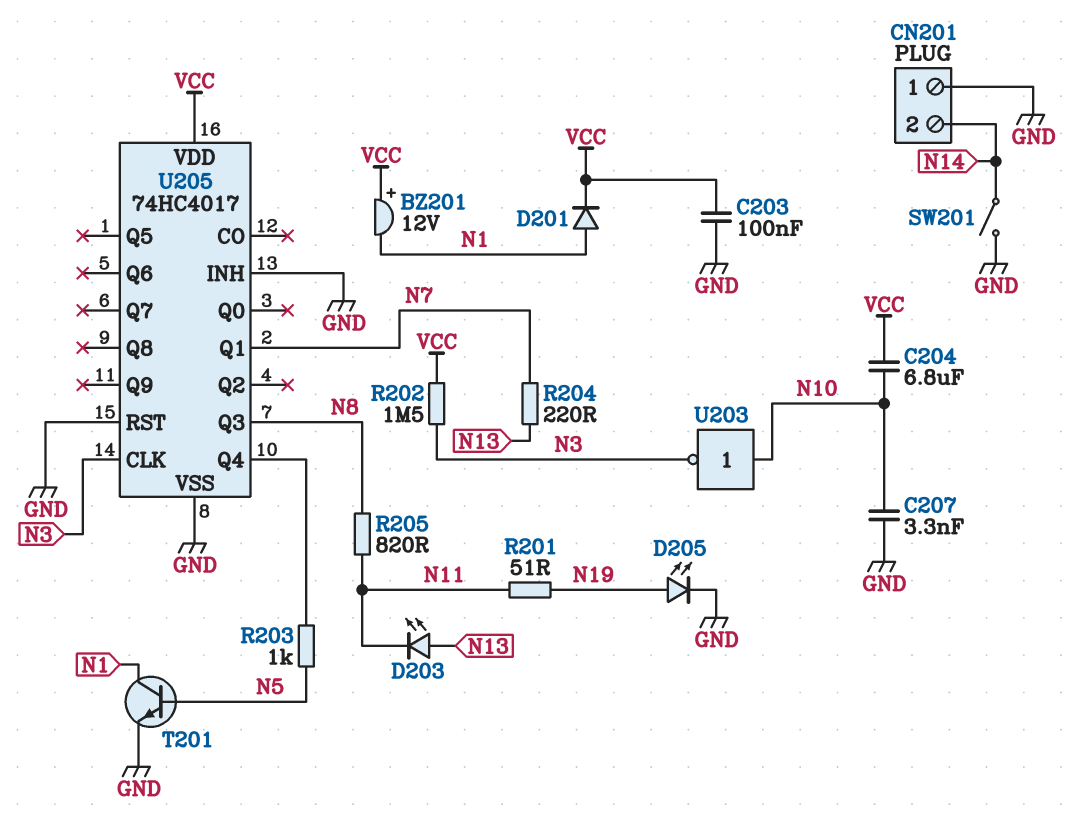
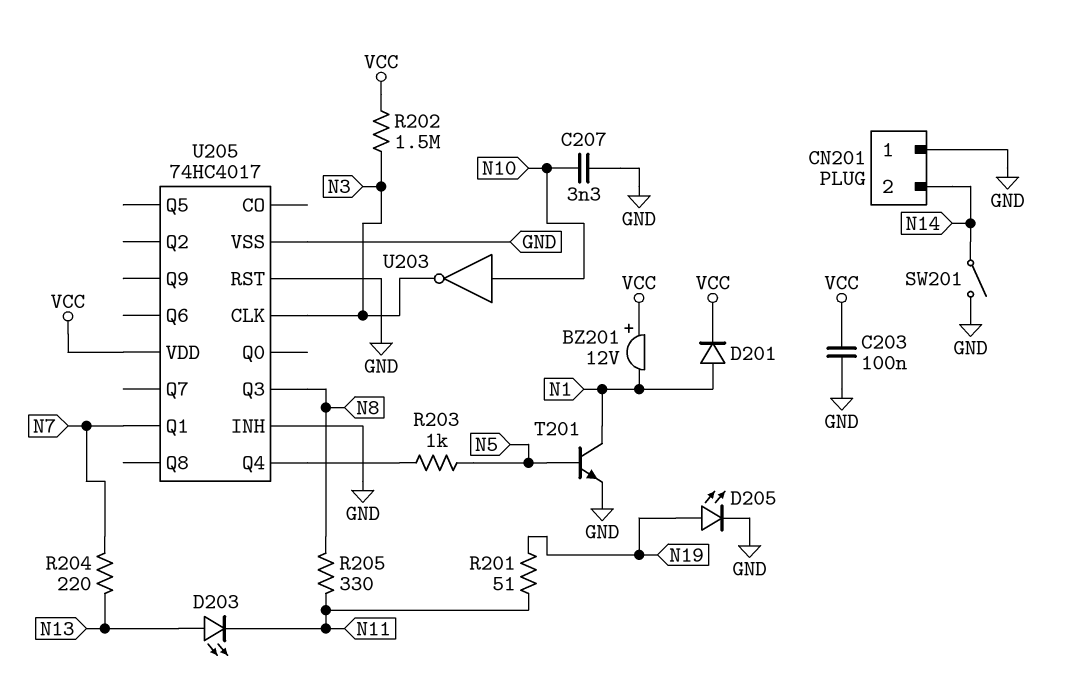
C204: 6.8uF (N10, VCC) -> none
R205: 820 (N8, N11) -> 330 (N8, N11)

